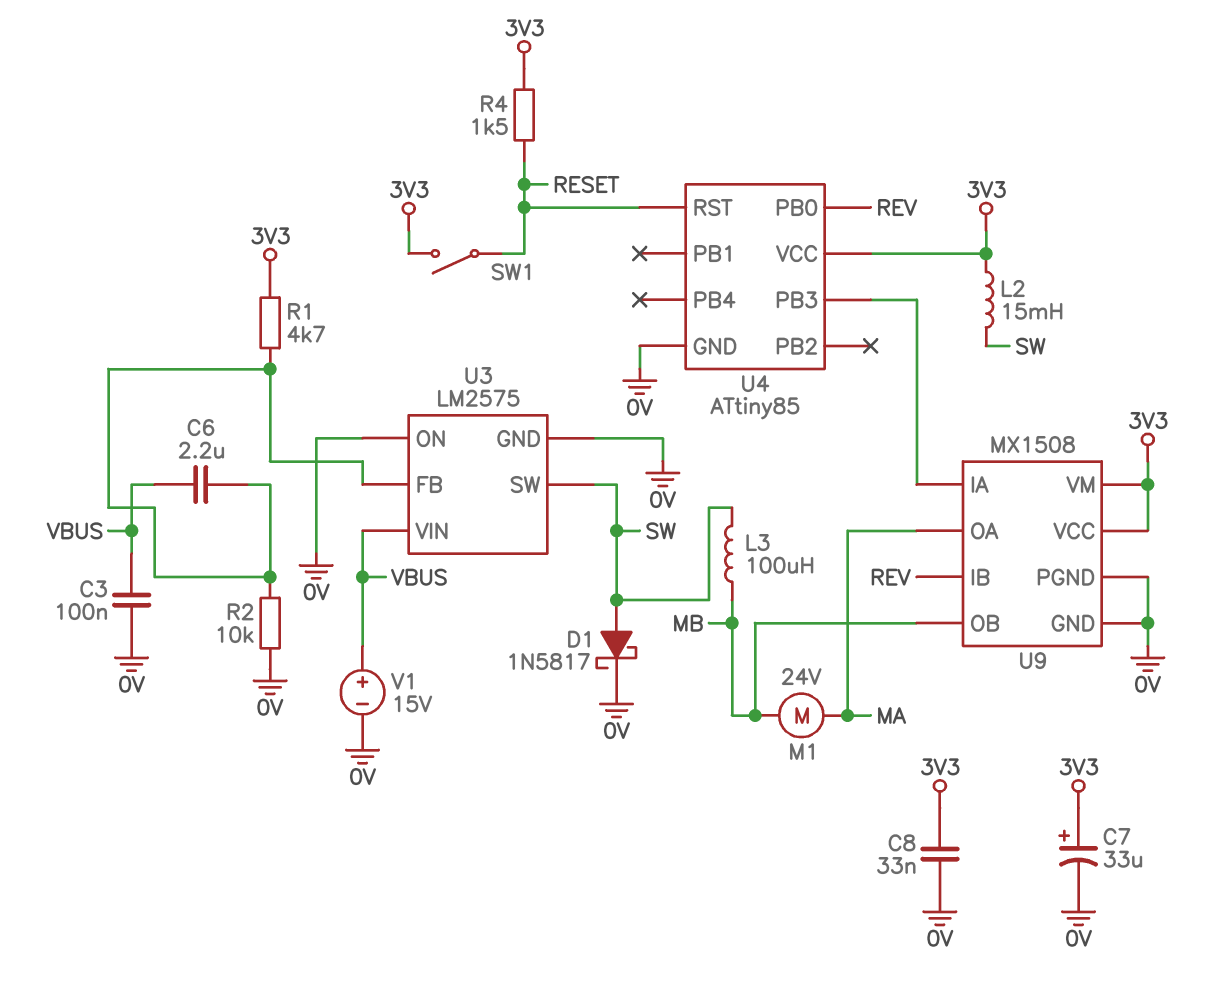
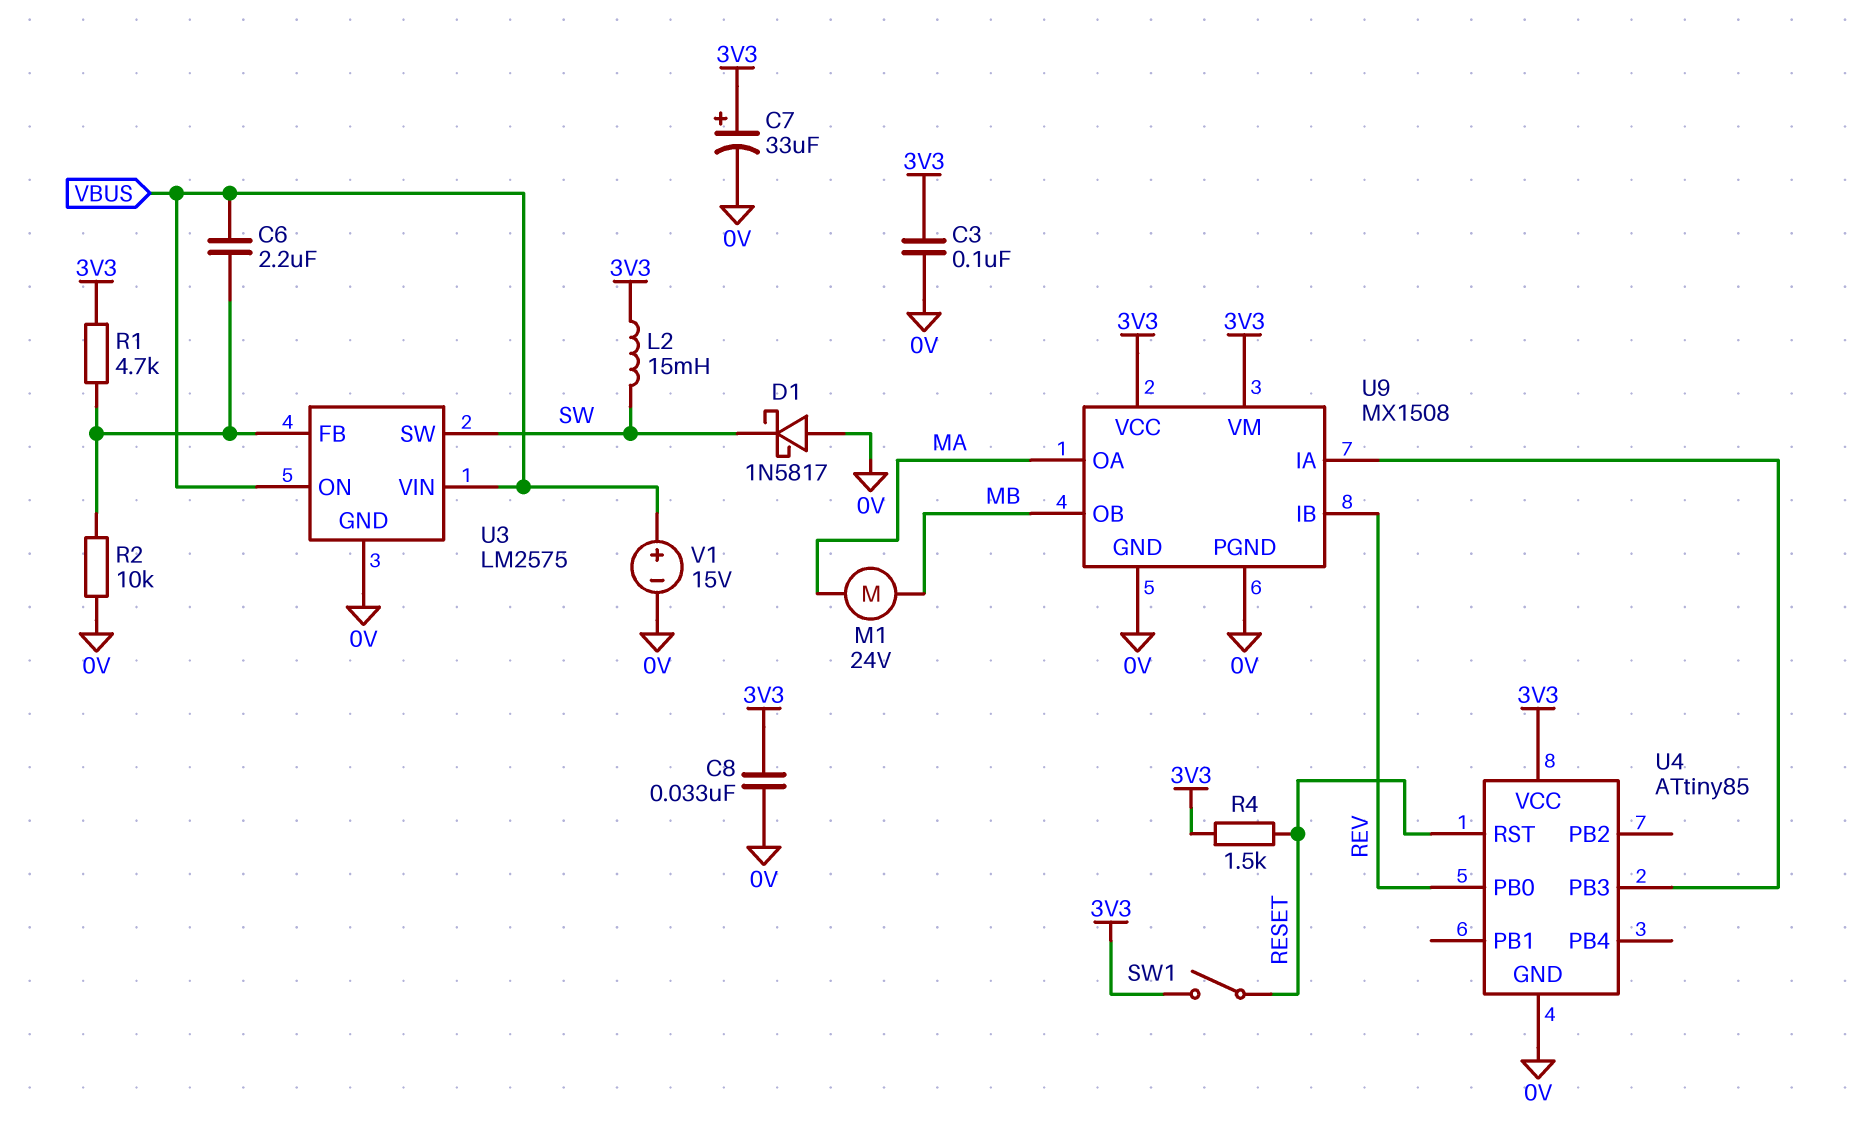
C3: 100nF (0V, VBUS) -> 100nF (0V, 3V3)
D1: schottky 1N5817 (A SW, K 0V) -> schottky 1N5817 (A 0V, K SW)
L3: 100uH (MB, SW) -> none
U3 pin ON: 0V -> VBUS

